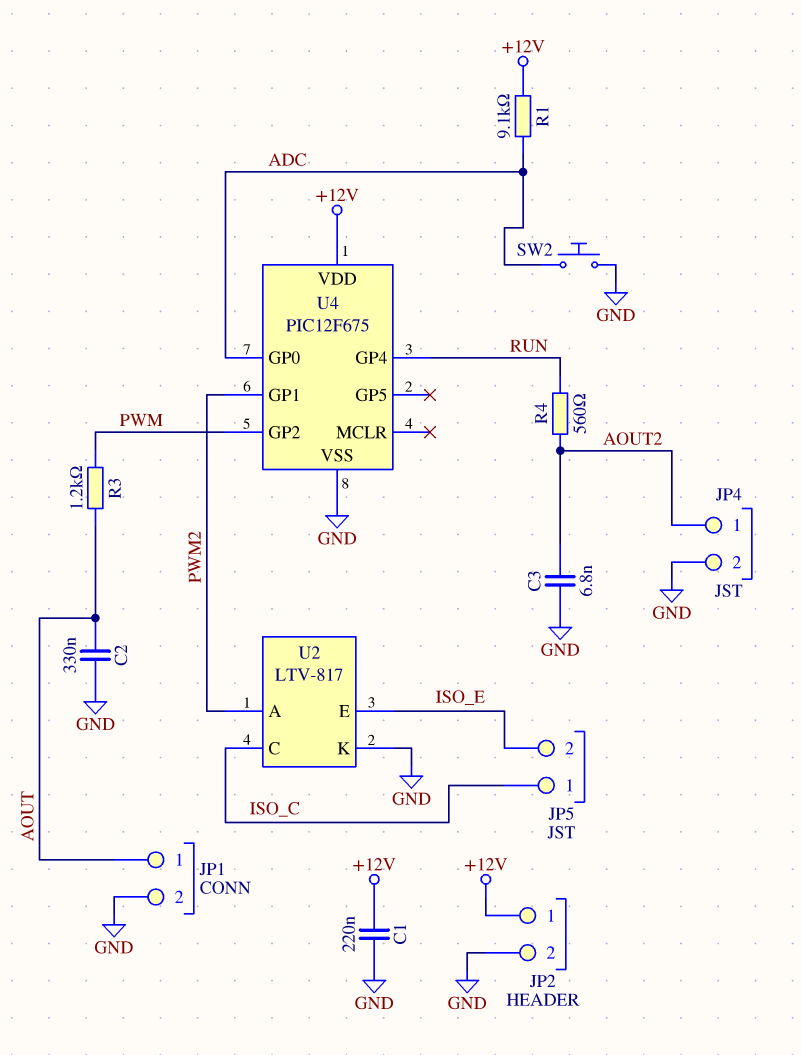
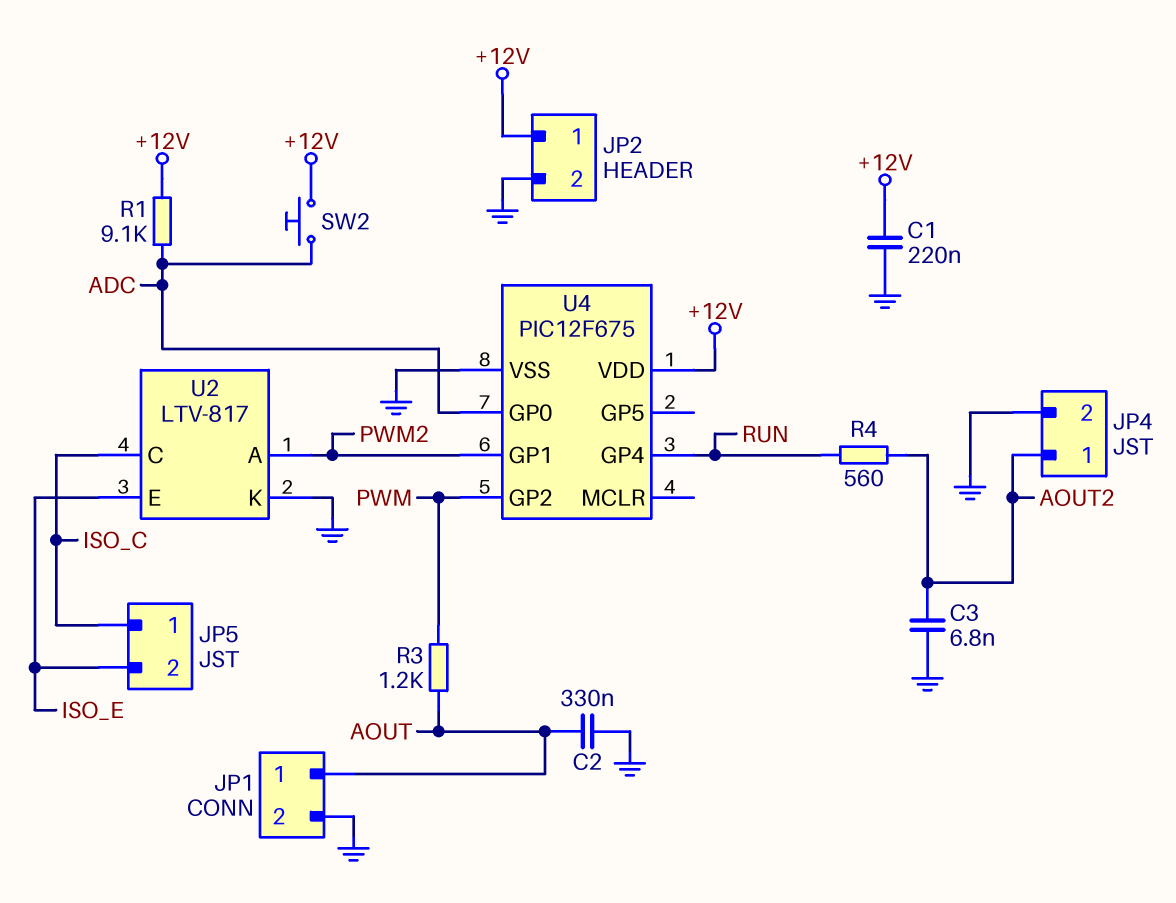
SW2: button (ADC, GND) -> button (+12V, ADC)

